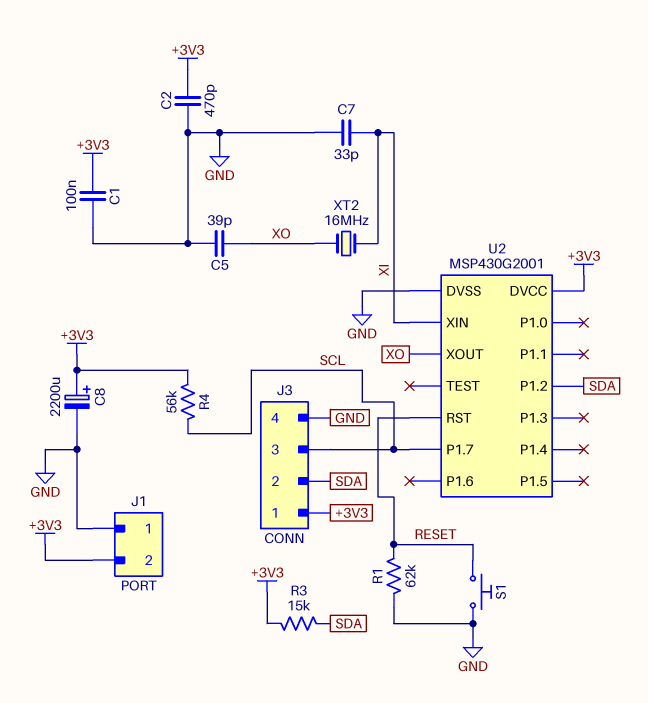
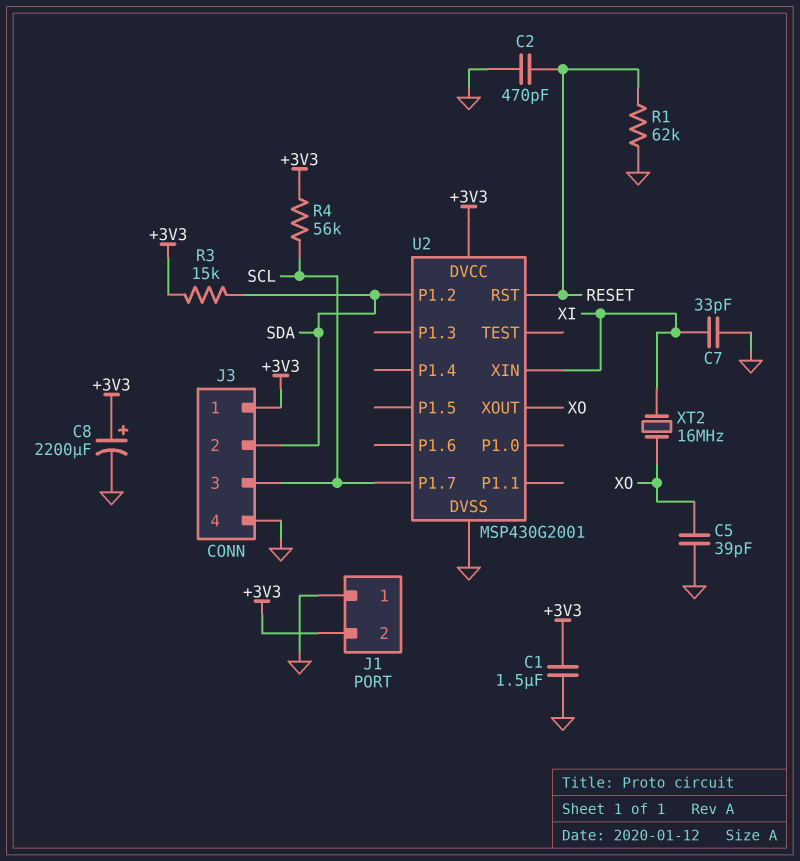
C1: 100nF (+3V3, GND) -> 1.5uF (+3V3, GND)
C2: 470pF (+3V3, GND) -> 470pF (GND, RESET)
S1: button (GND, RESET) -> none

